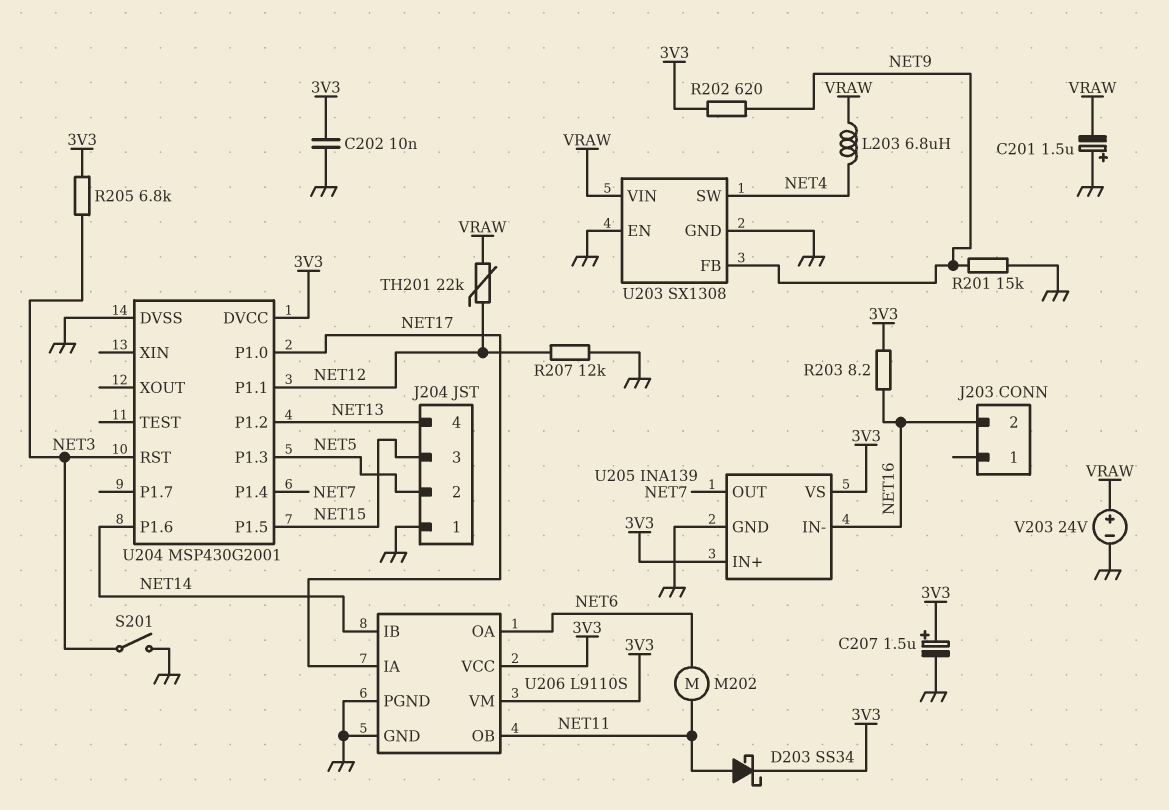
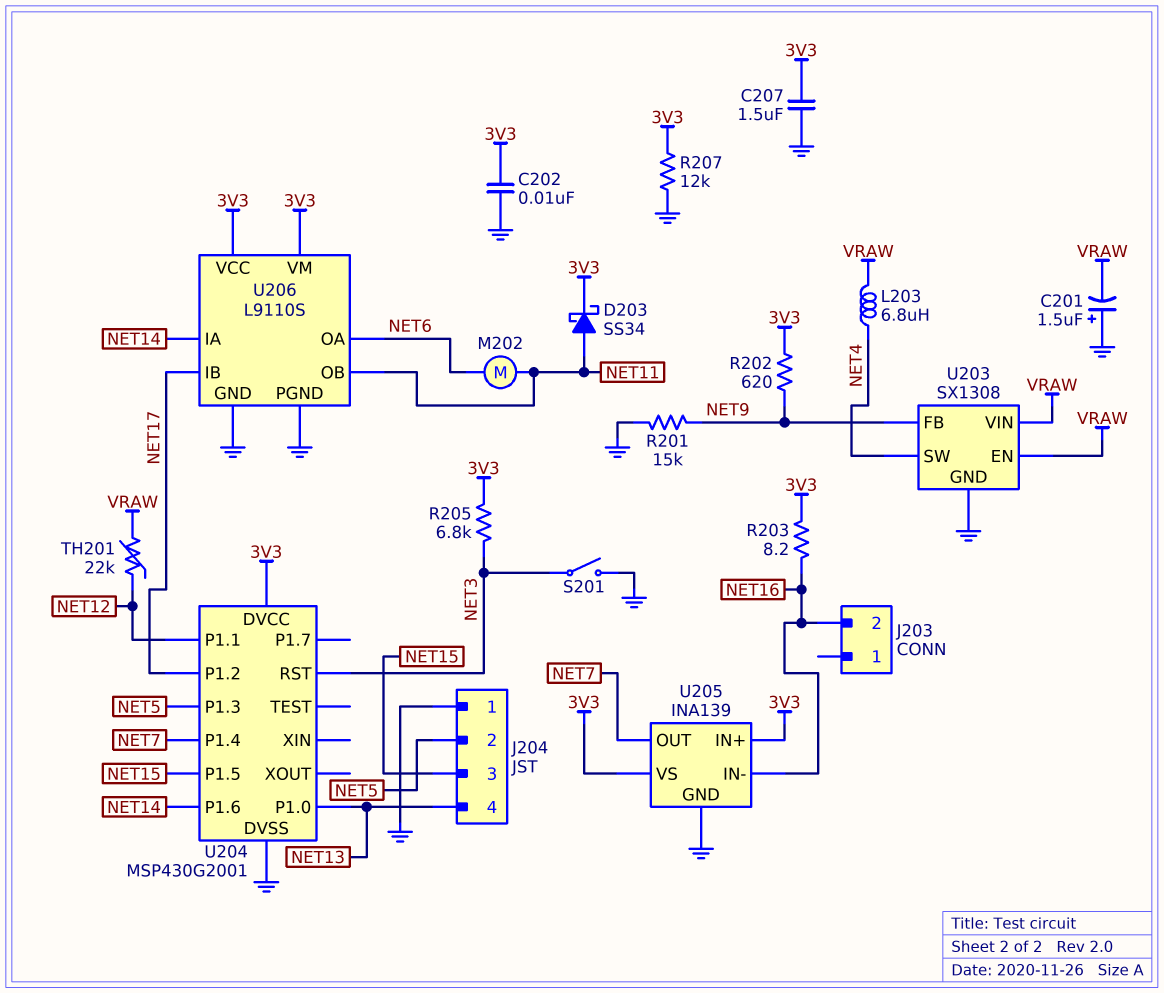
C207: 1.5uF (plus 3V3, minus GND) -> 1.5uF (3V3, GND)
R207: 12k (GND, NET12) -> 12k (3V3, GND)
U203 pin EN: GND -> VRAW
U204 pin P1.0: NET17 -> NET13
U204 pin P1.2: NET13 -> NET17
U206 pin IA: NET17 -> NET14
U206 pin IB: NET14 -> NET17
V203: 24V (plus VRAW, minus GND) -> none

